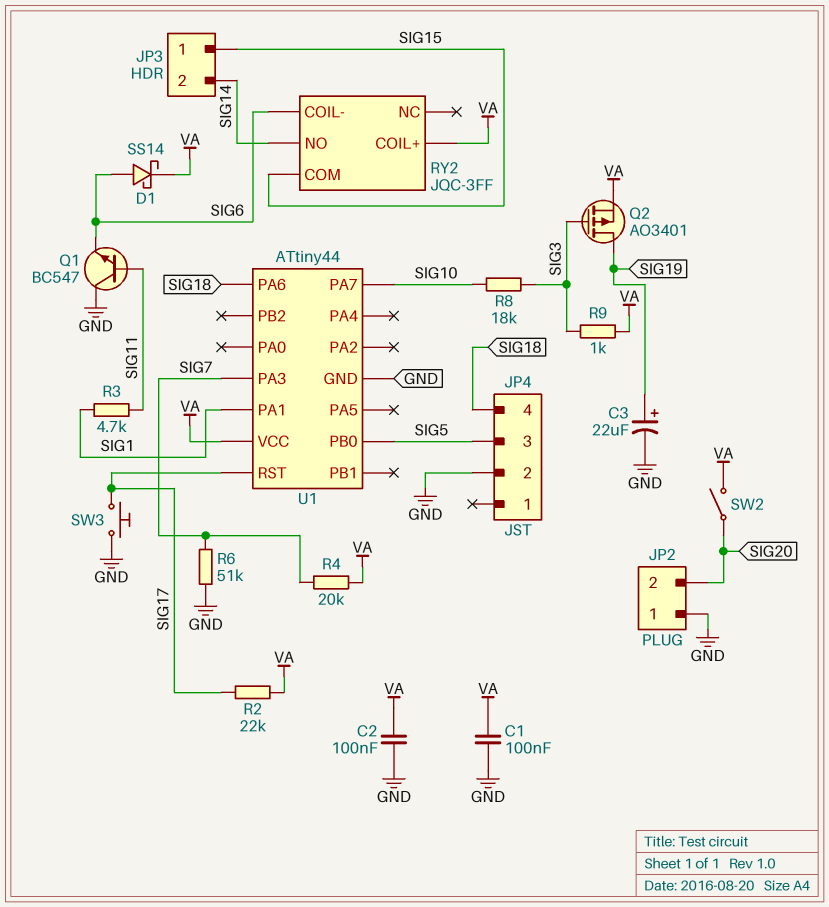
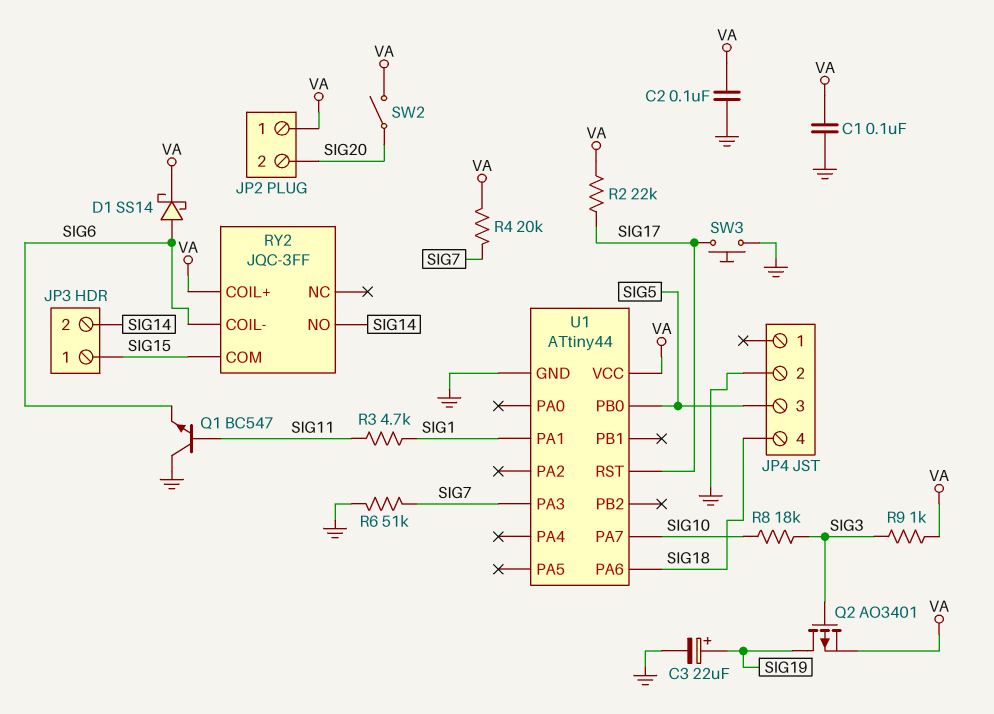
JP2 pin 1: GND -> VA

